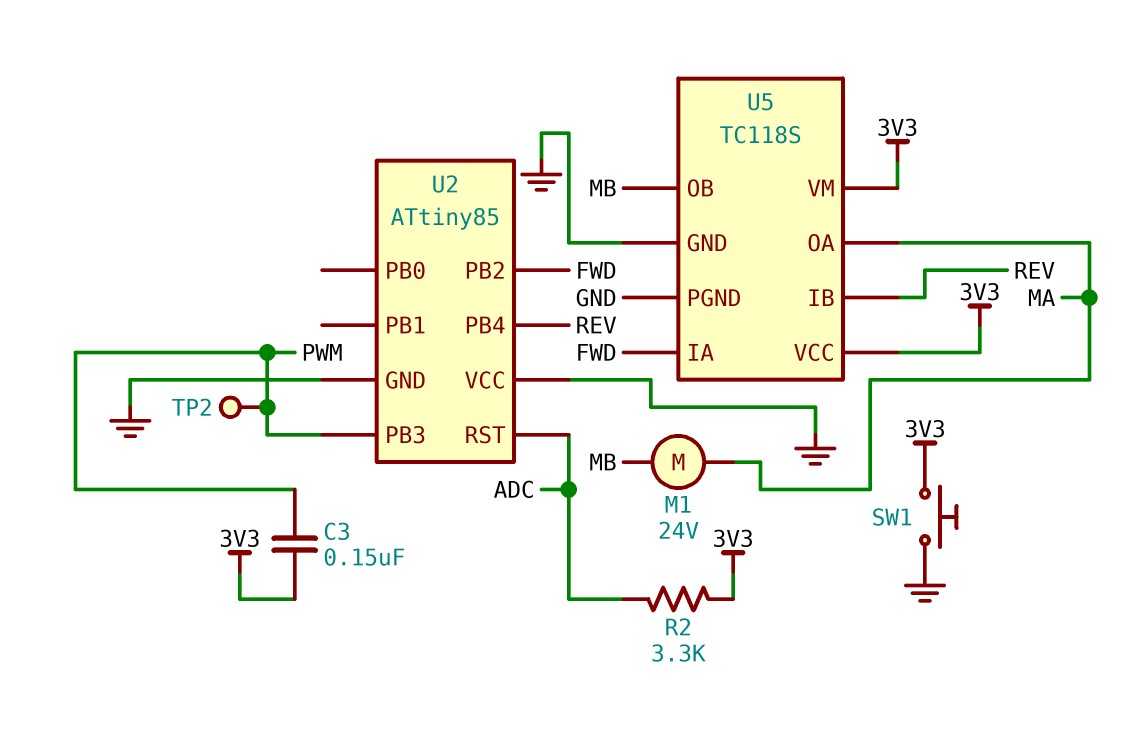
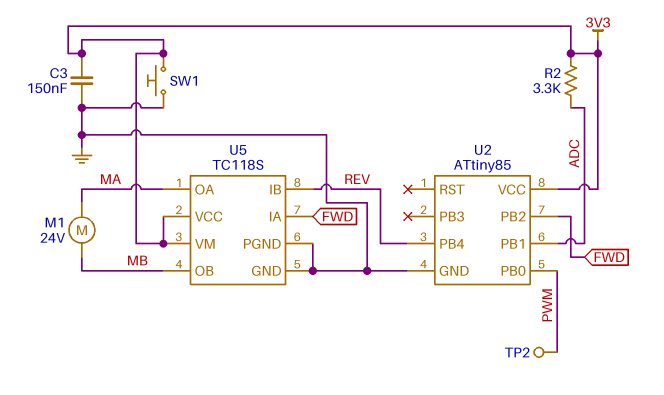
C3: 150nF (3V3, PWM) -> 150nF (3V3, GND)
U2 pin PB0: none -> PWM
U2 pin PB1: none -> ADC
U2 pin PB3: PWM -> none
U2 pin RST: ADC -> none
U2 pin VCC: GND -> 3V3

